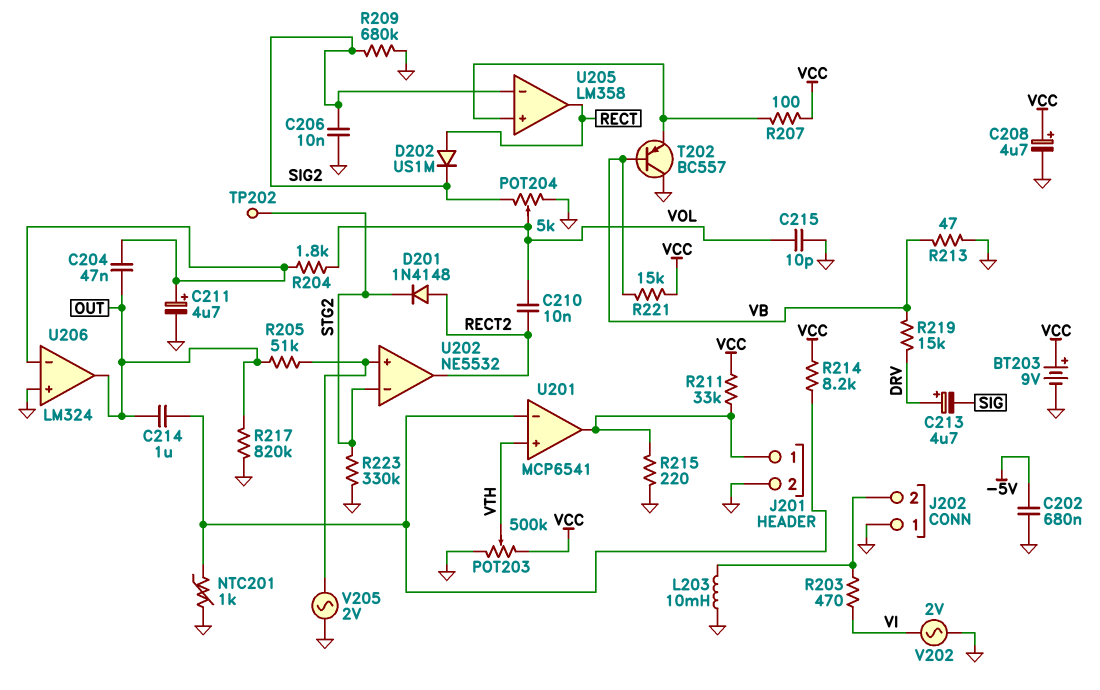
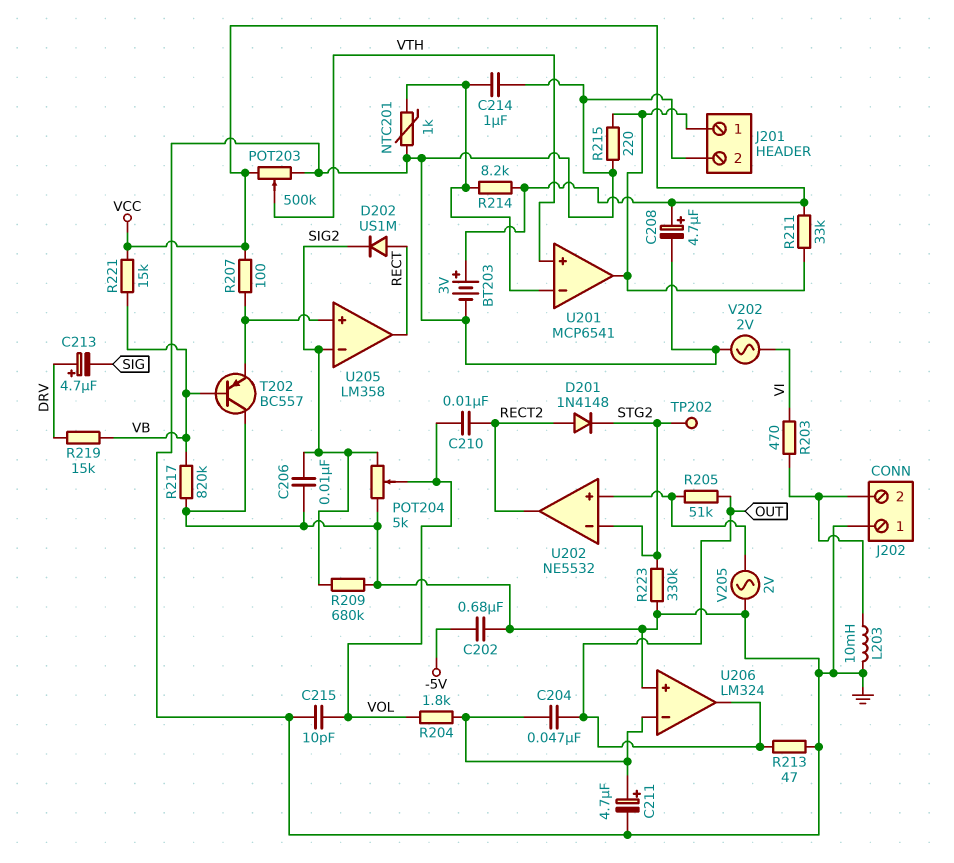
BT203: 9V (plus VCC, minus GND) -> 3V (plus VCC, minus GND)
C214: 1uF (OUT, U201/in-) -> 1uF (GND, U201/in-)
R213: 47 (GND, VB) -> 47 (GND, OUT)
R217: 820k (GND, OUT) -> 820k (GND, VB)

